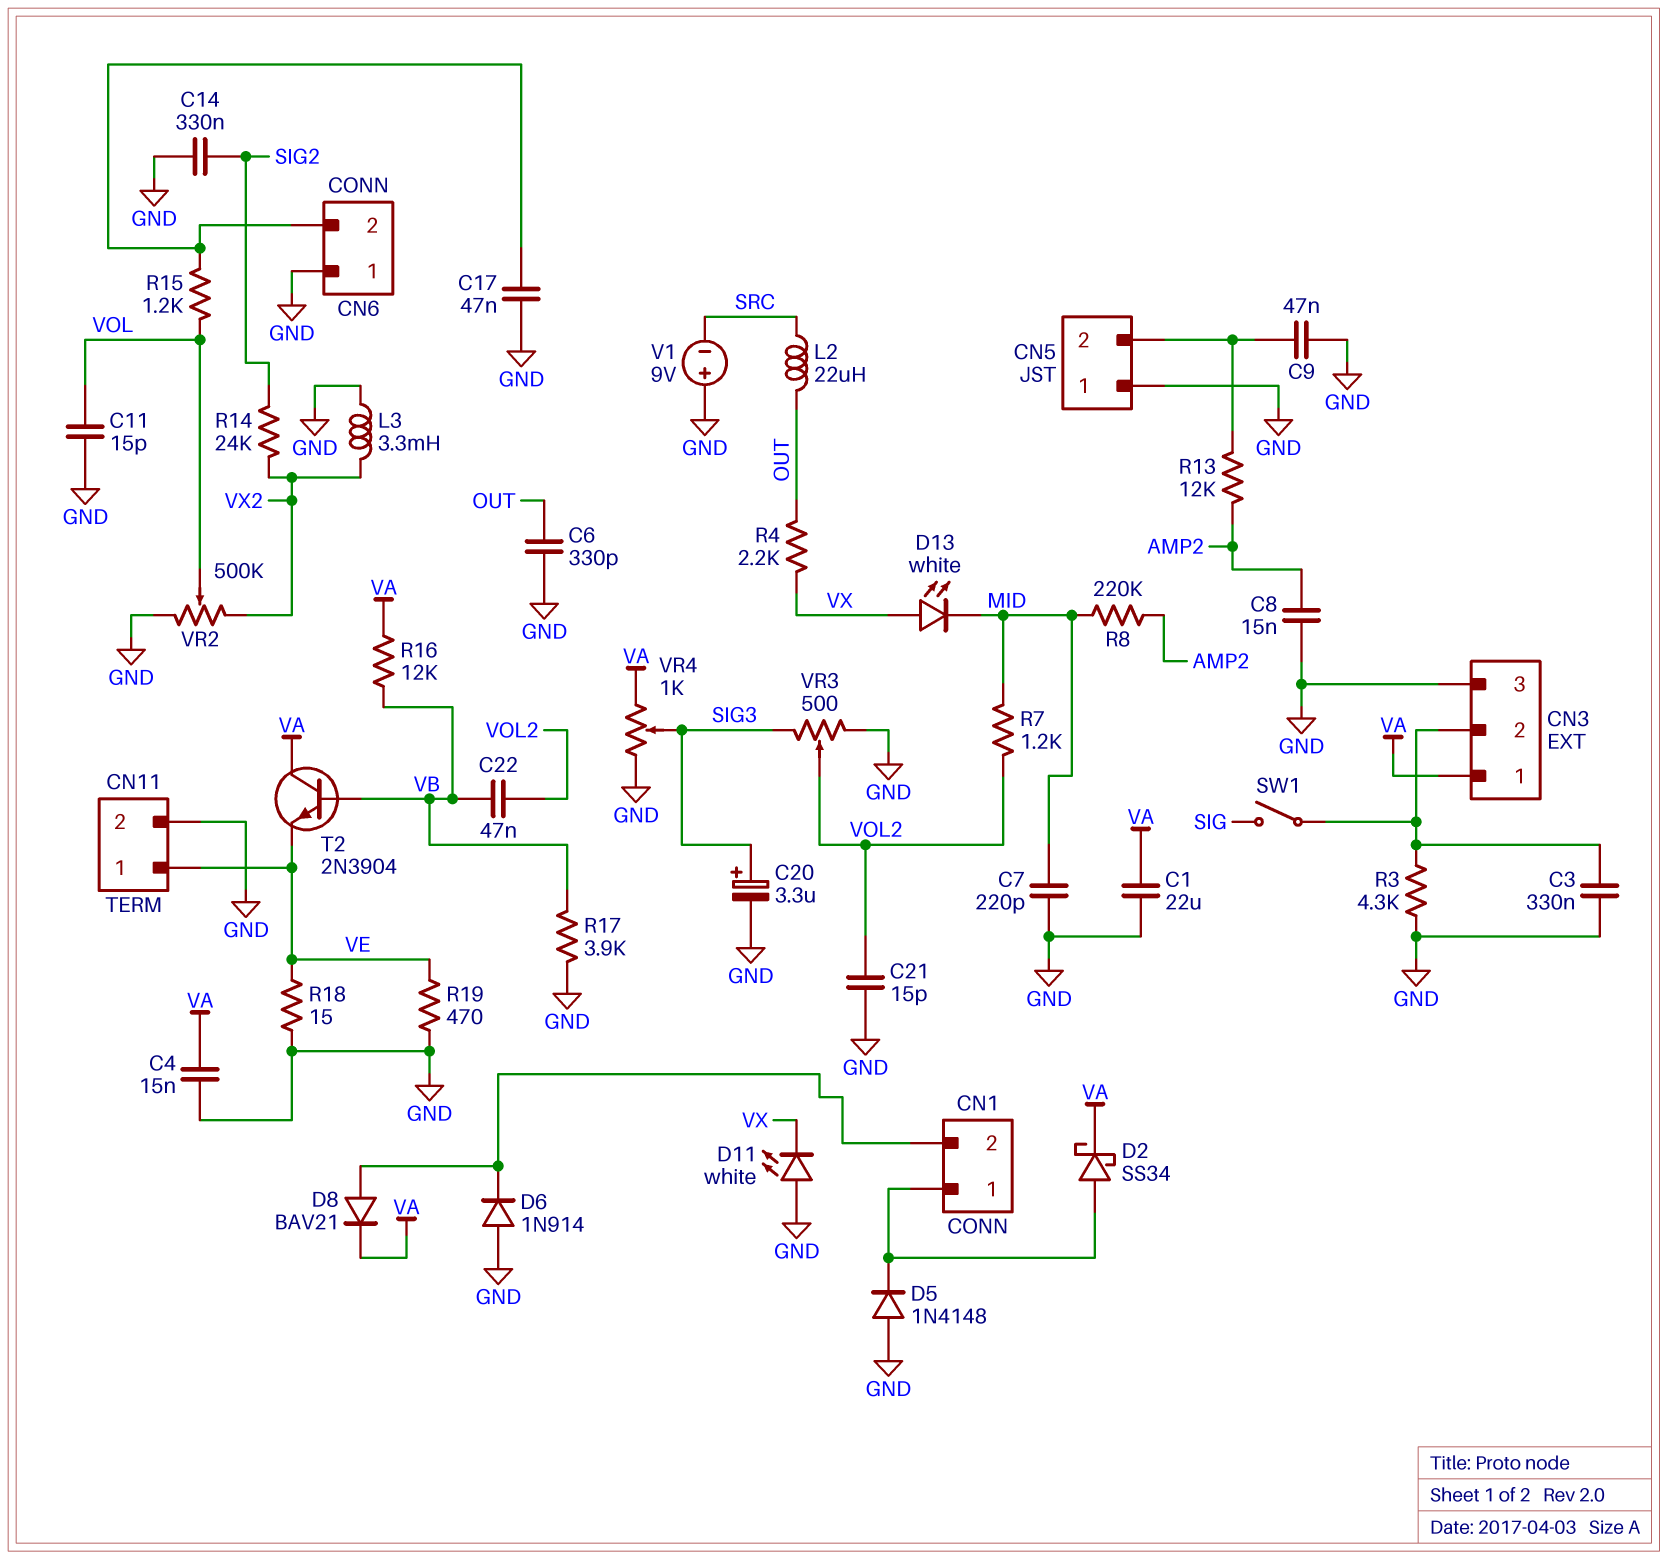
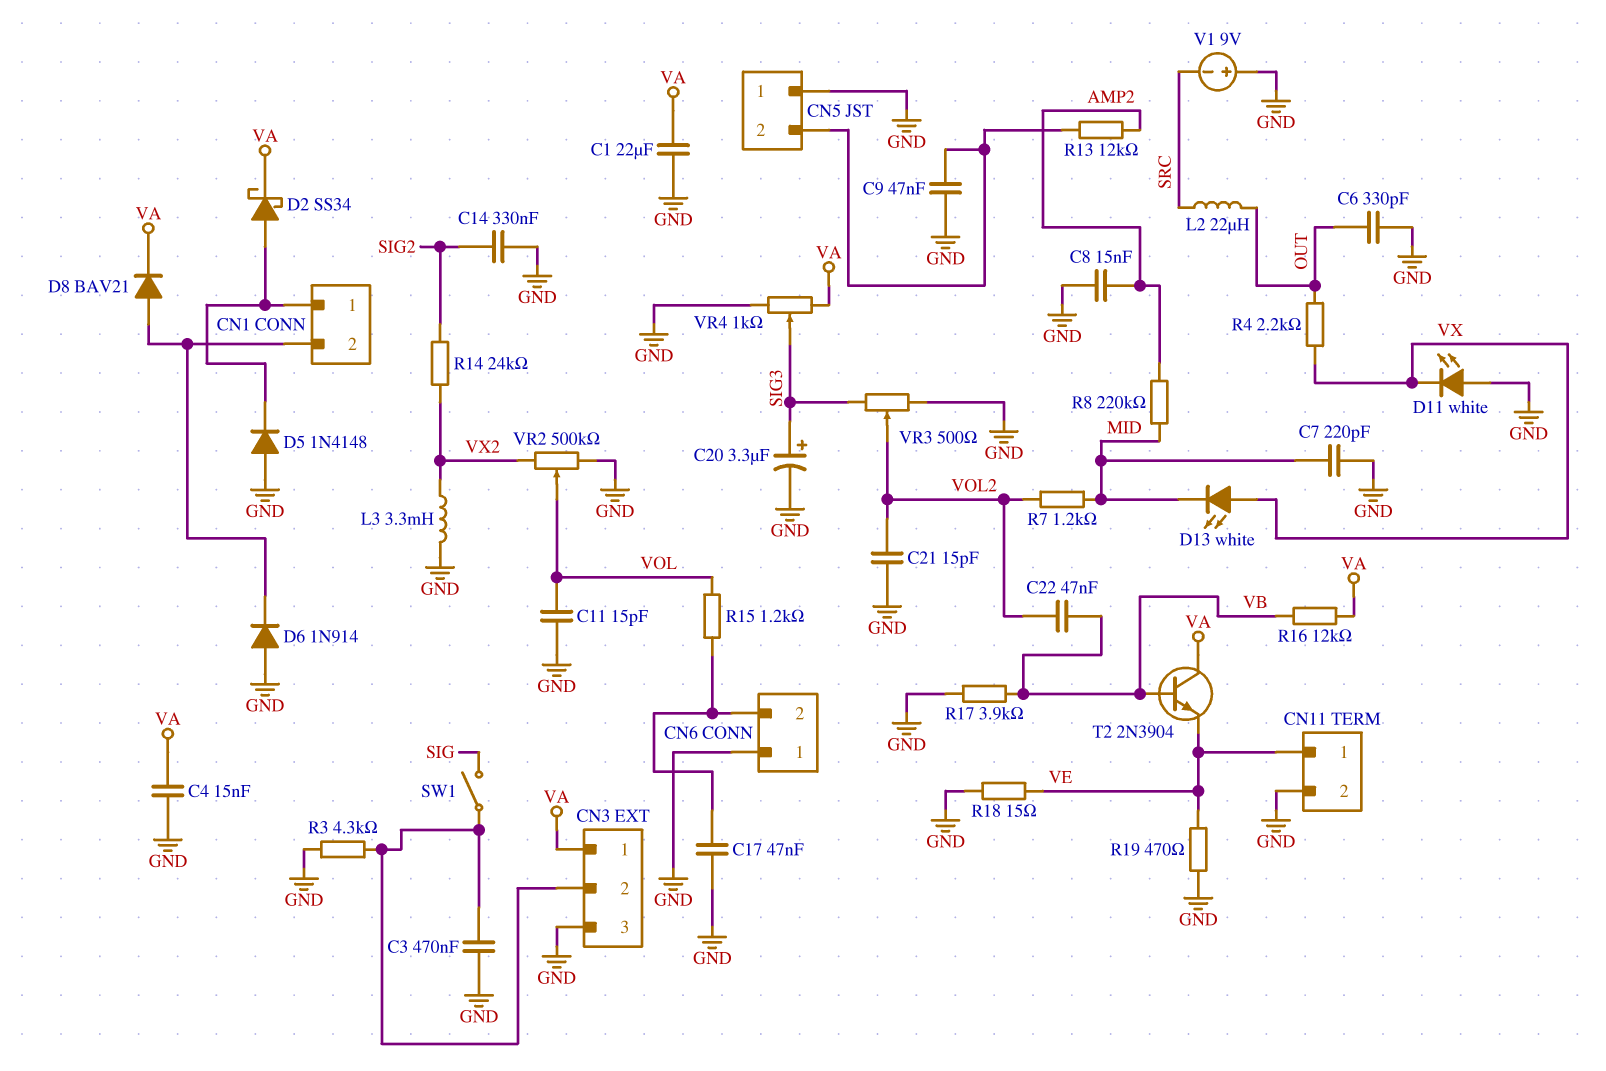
C3: 330nF (CN3/2, GND) -> 470nF (CN3/2, GND)

